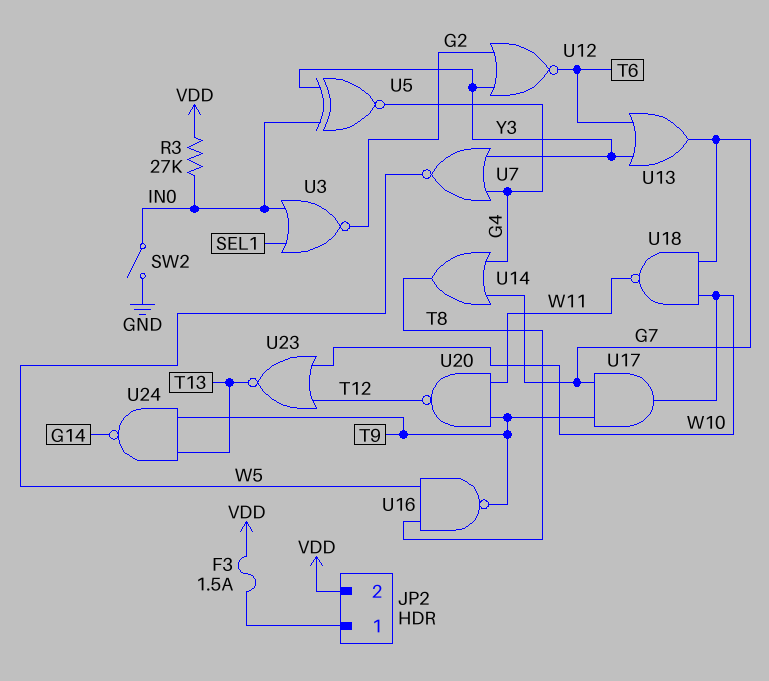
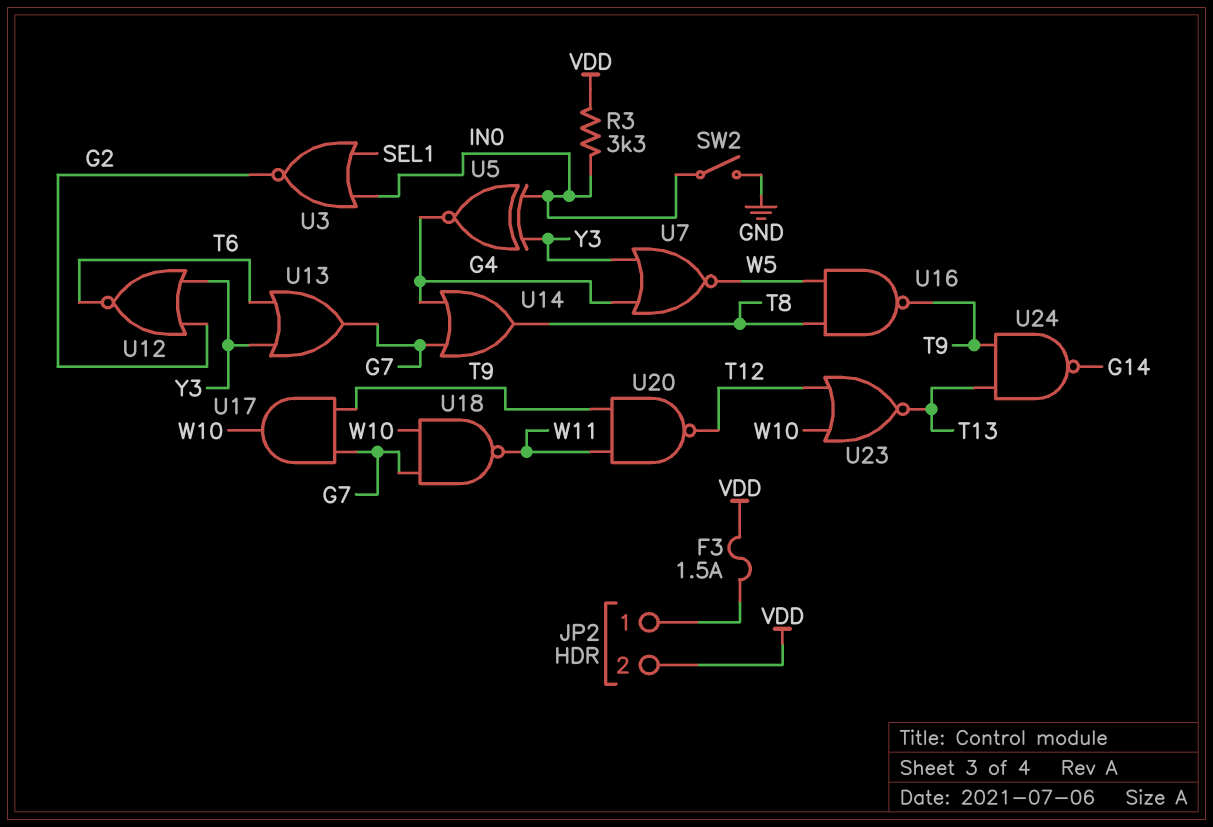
R3: 27k (IN0, VDD) -> 3.3k (IN0, VDD)

